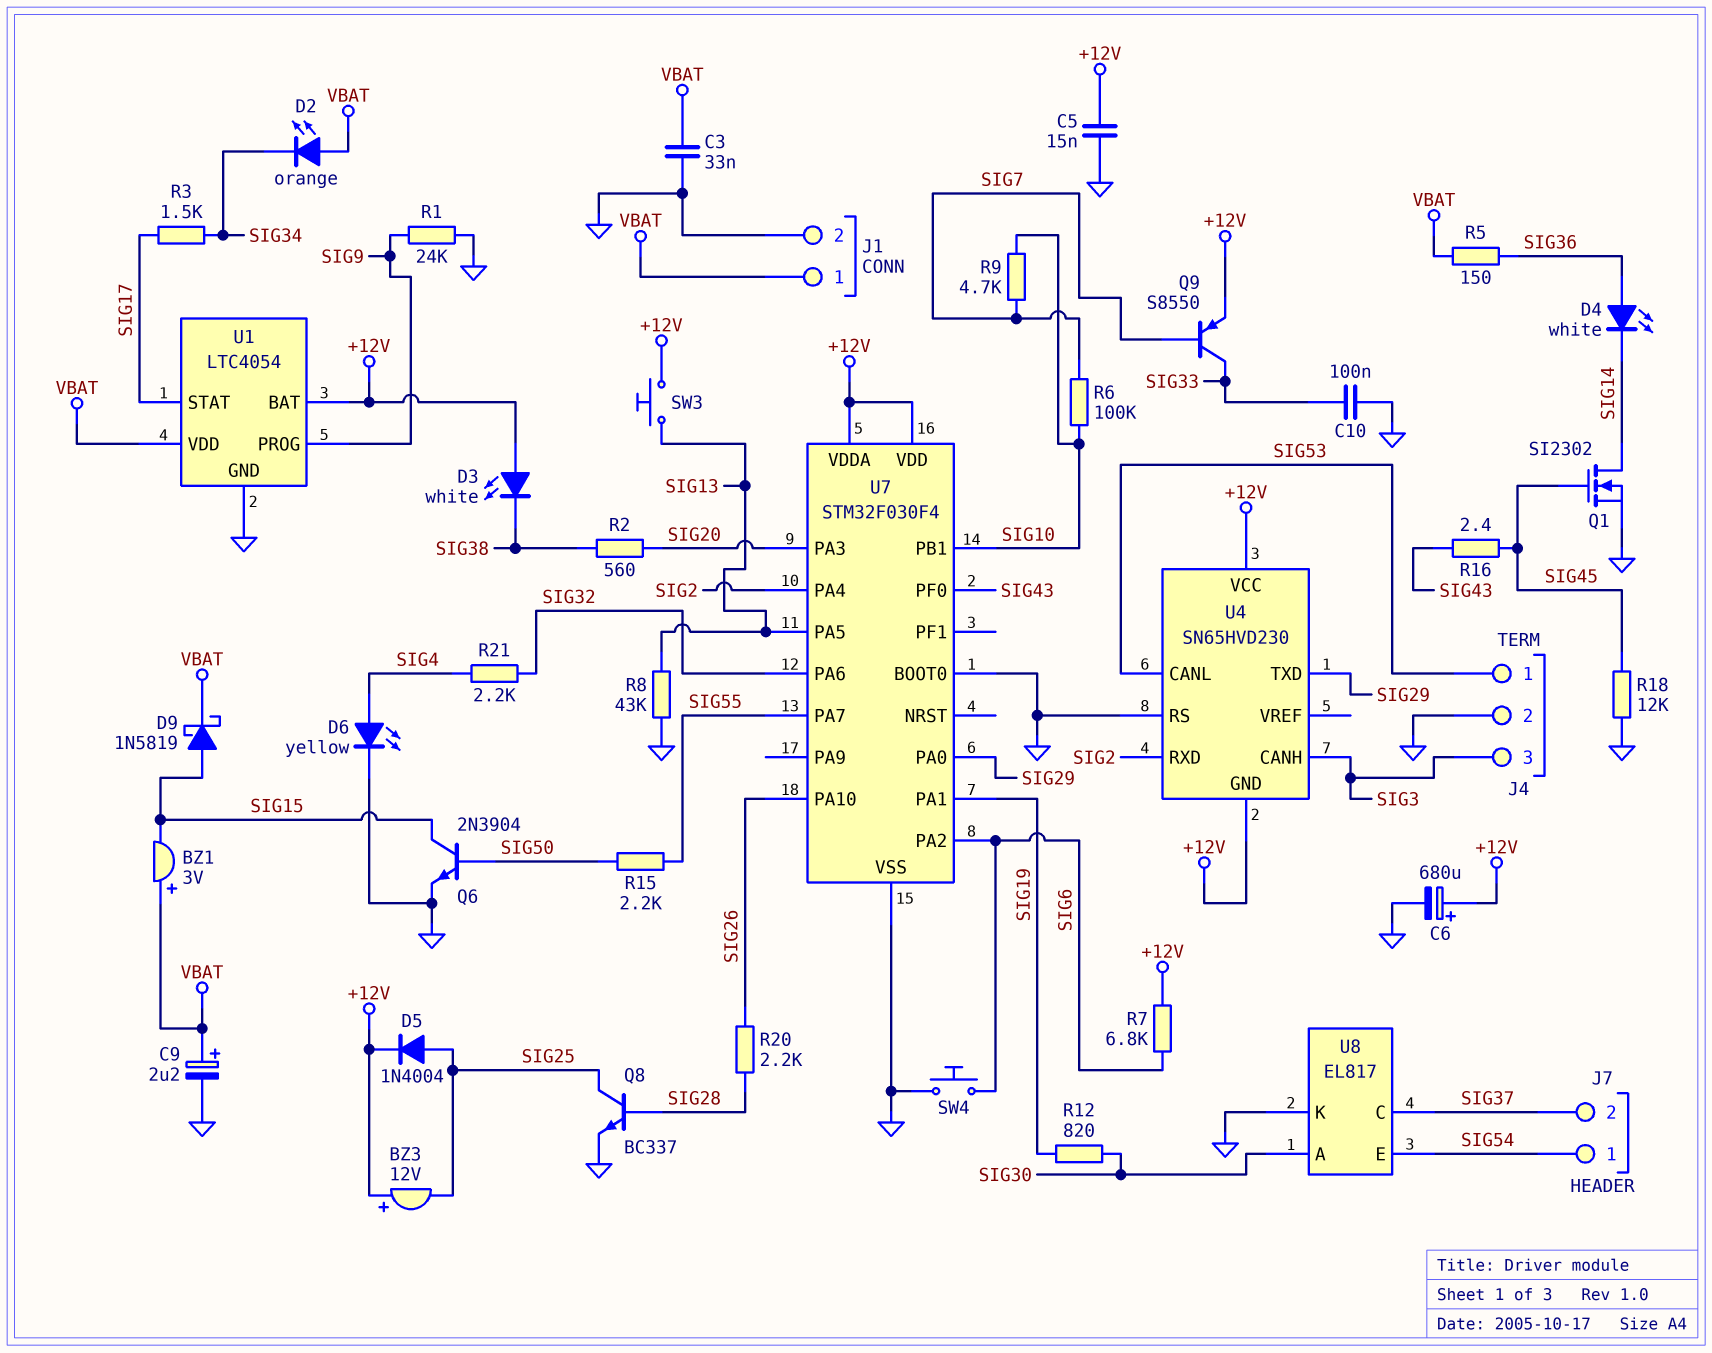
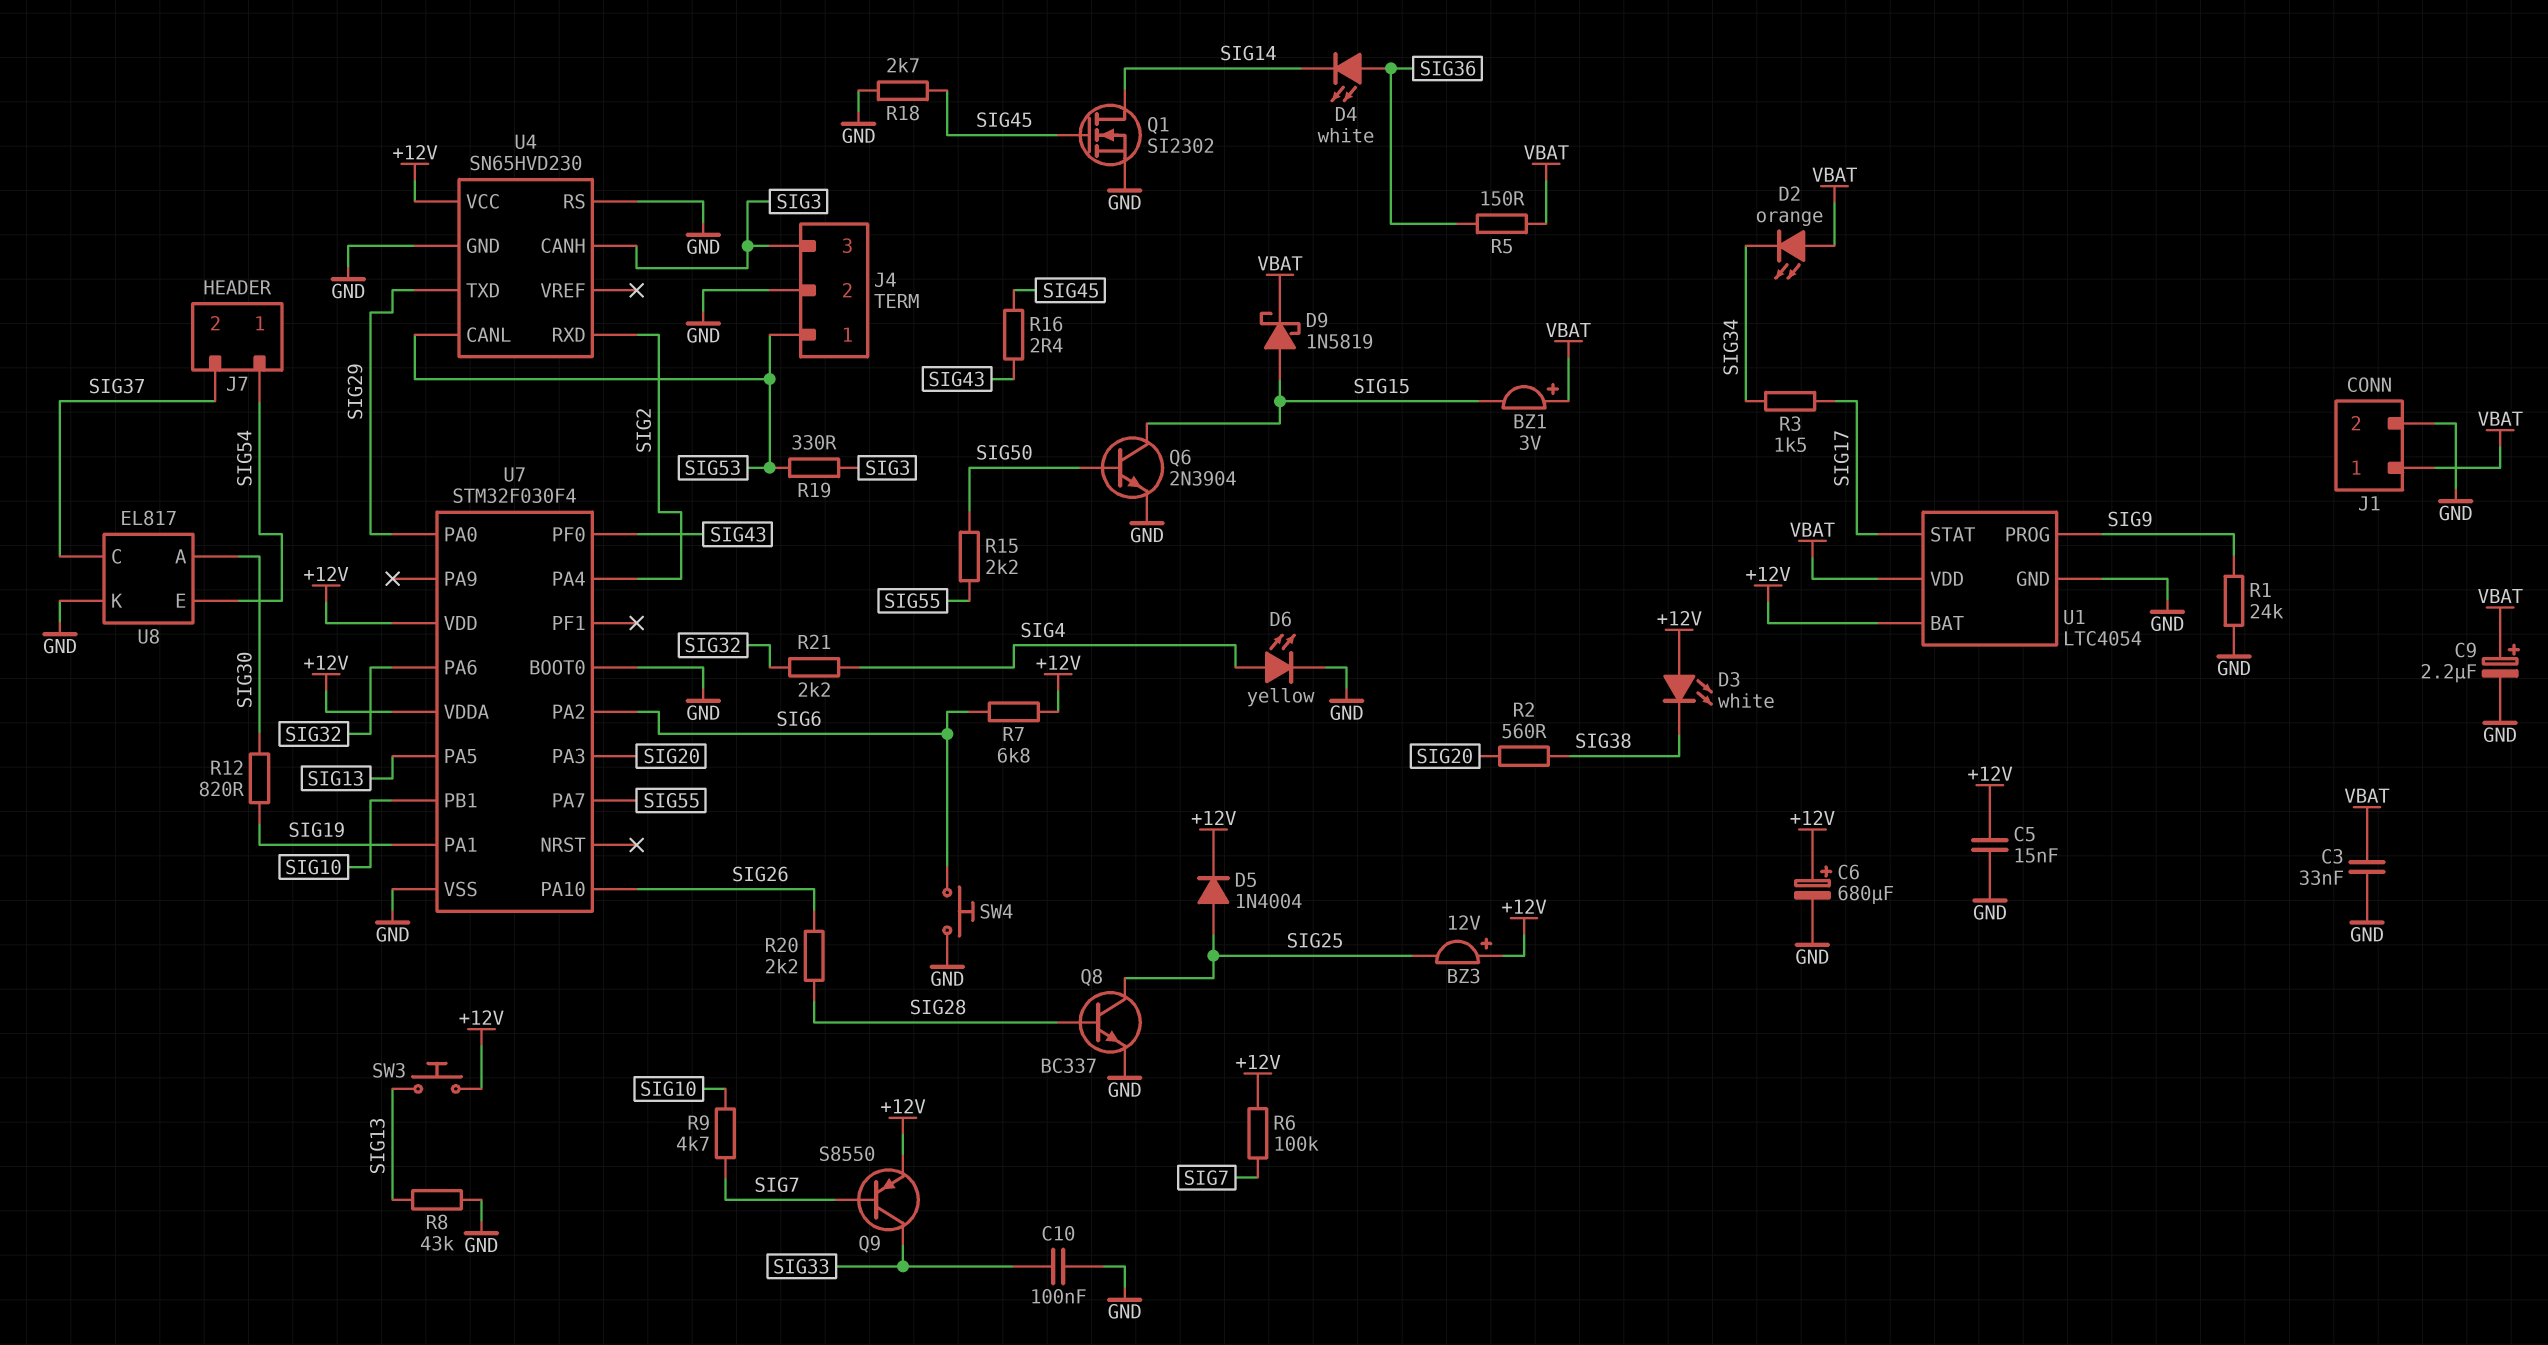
R6: 100k (SIG7, SIG10) -> 100k (+12V, SIG7)
R18: 12k (GND, SIG45) -> 2.7k (GND, SIG45)
R19: none -> 330 (SIG3, SIG53)
U4 pin GND: +12V -> GND

